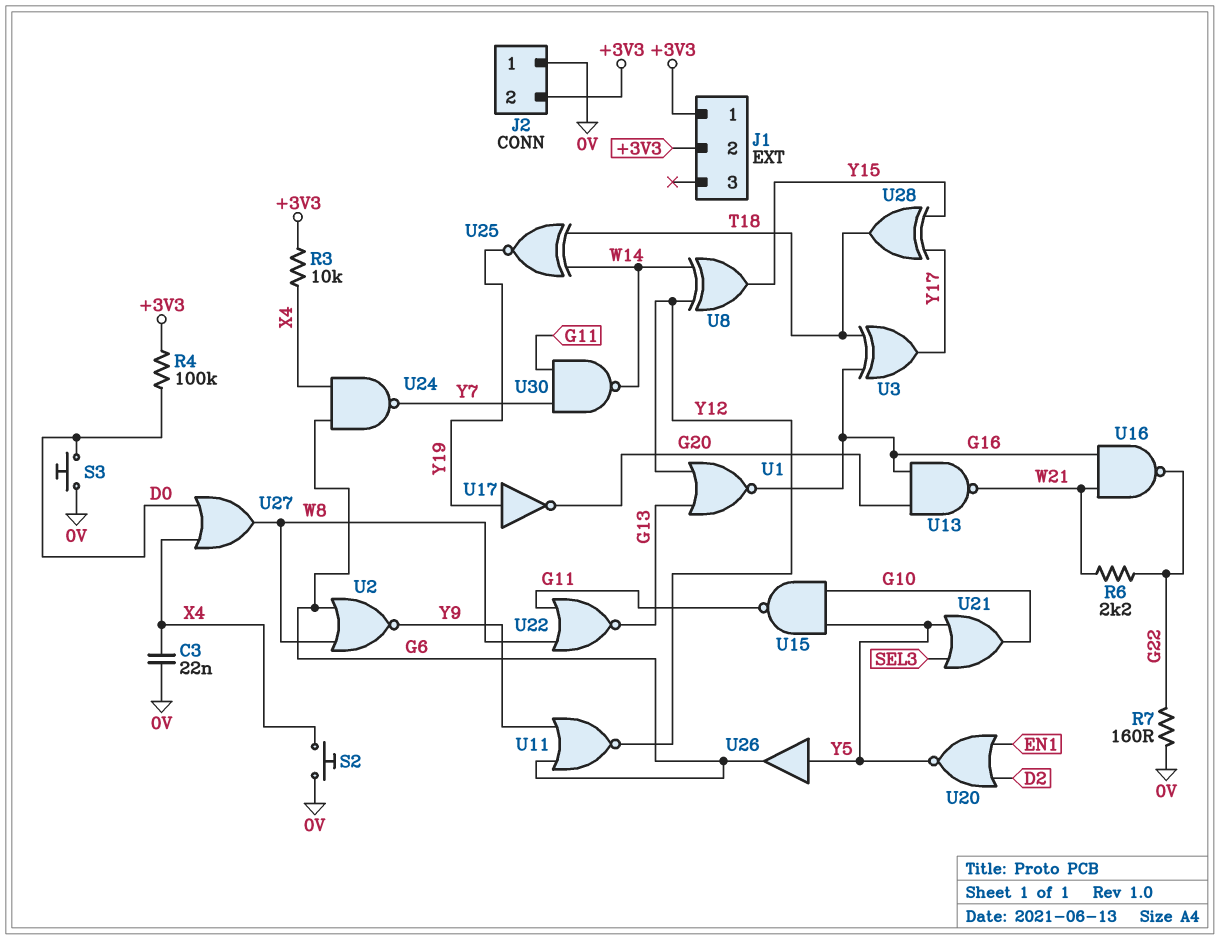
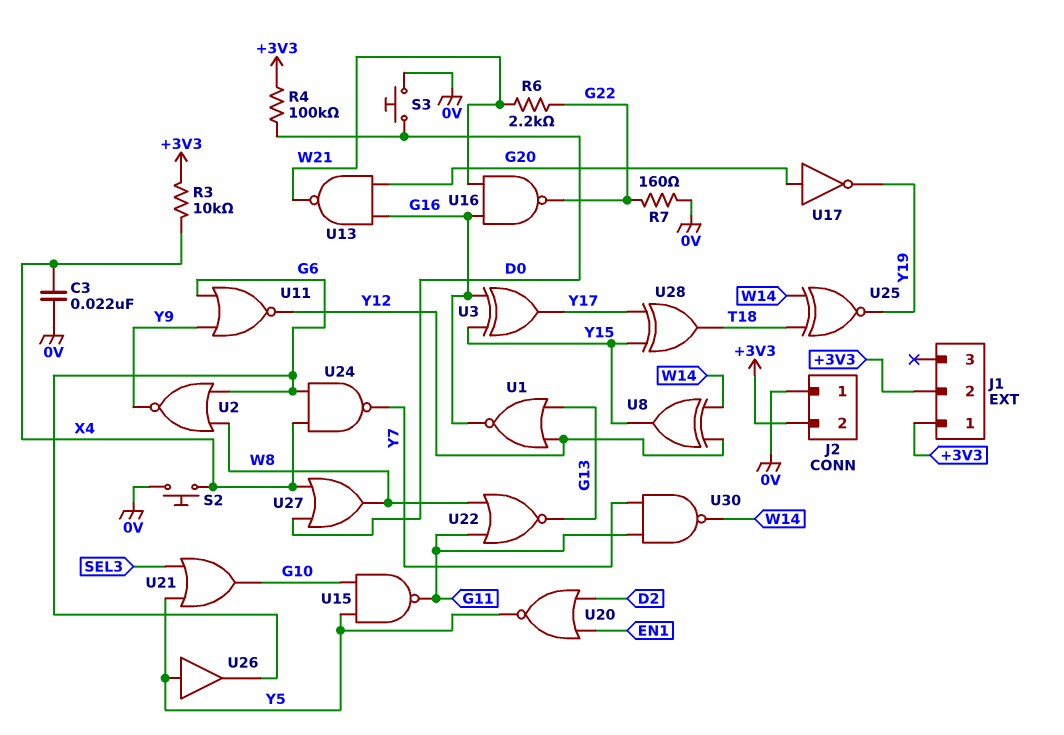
U3: XOR (in G16, in T18, out Y17) -> XOR (in G16, in Y15, out Y17)
U17: NOT (in Y19, out G20) -> NOT (in G20, out Y19)

